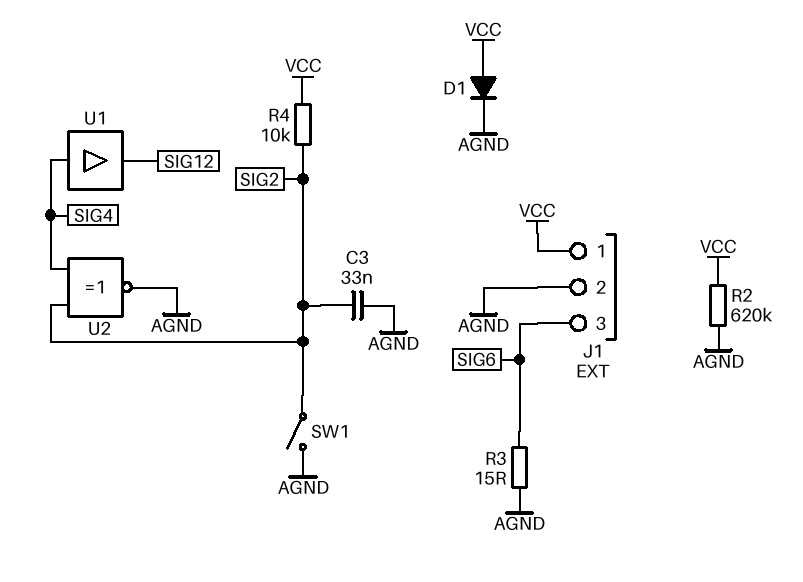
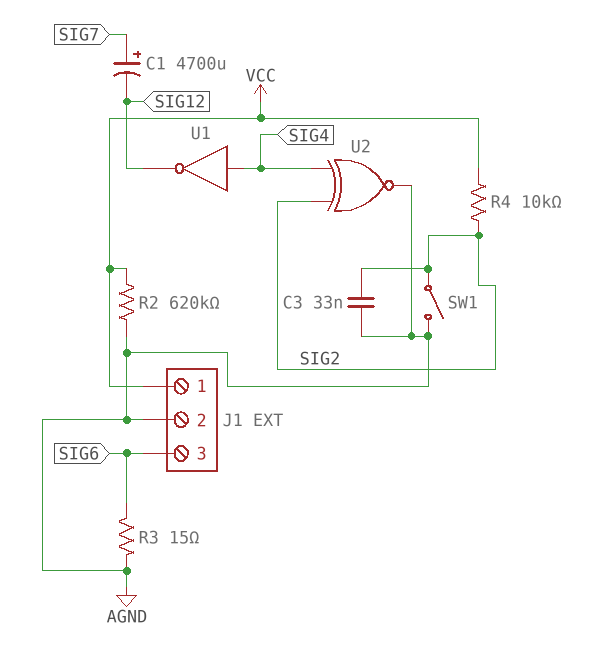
C1: none -> 4700uF (plus SIG7, minus SIG12)
D1: diode (A VCC, K AGND) -> none
U1: buffer (in SIG4, out SIG12) -> NOT (in SIG4, out SIG12)

